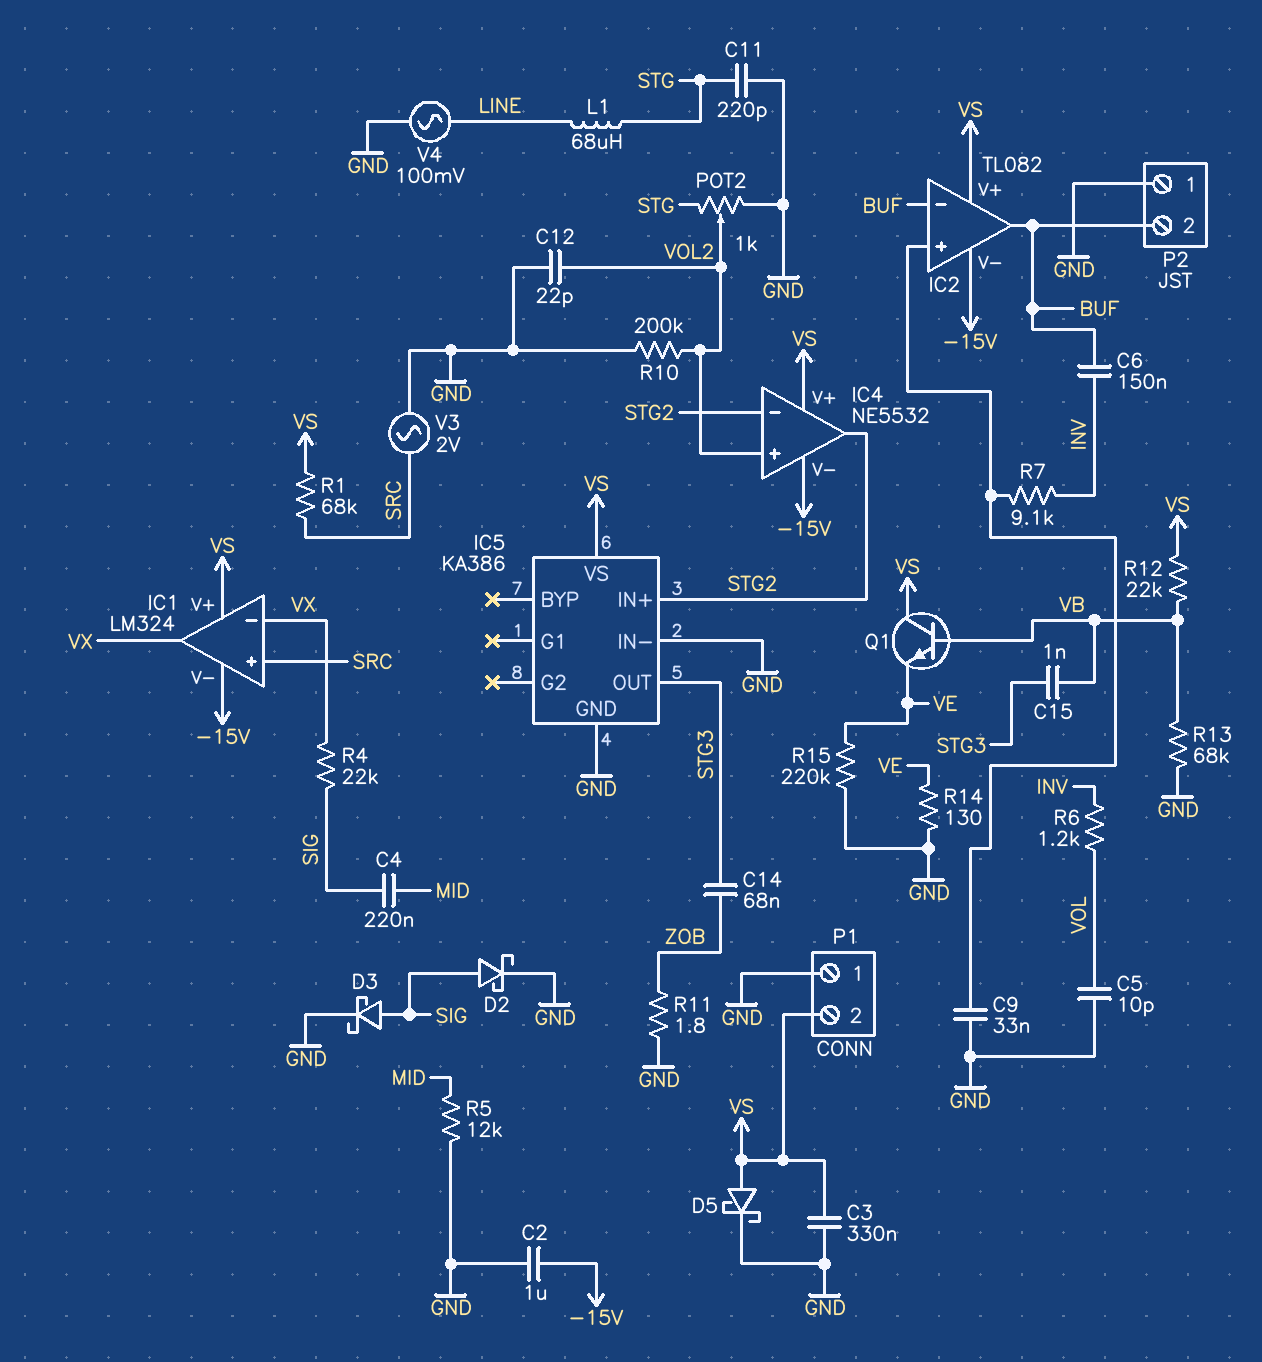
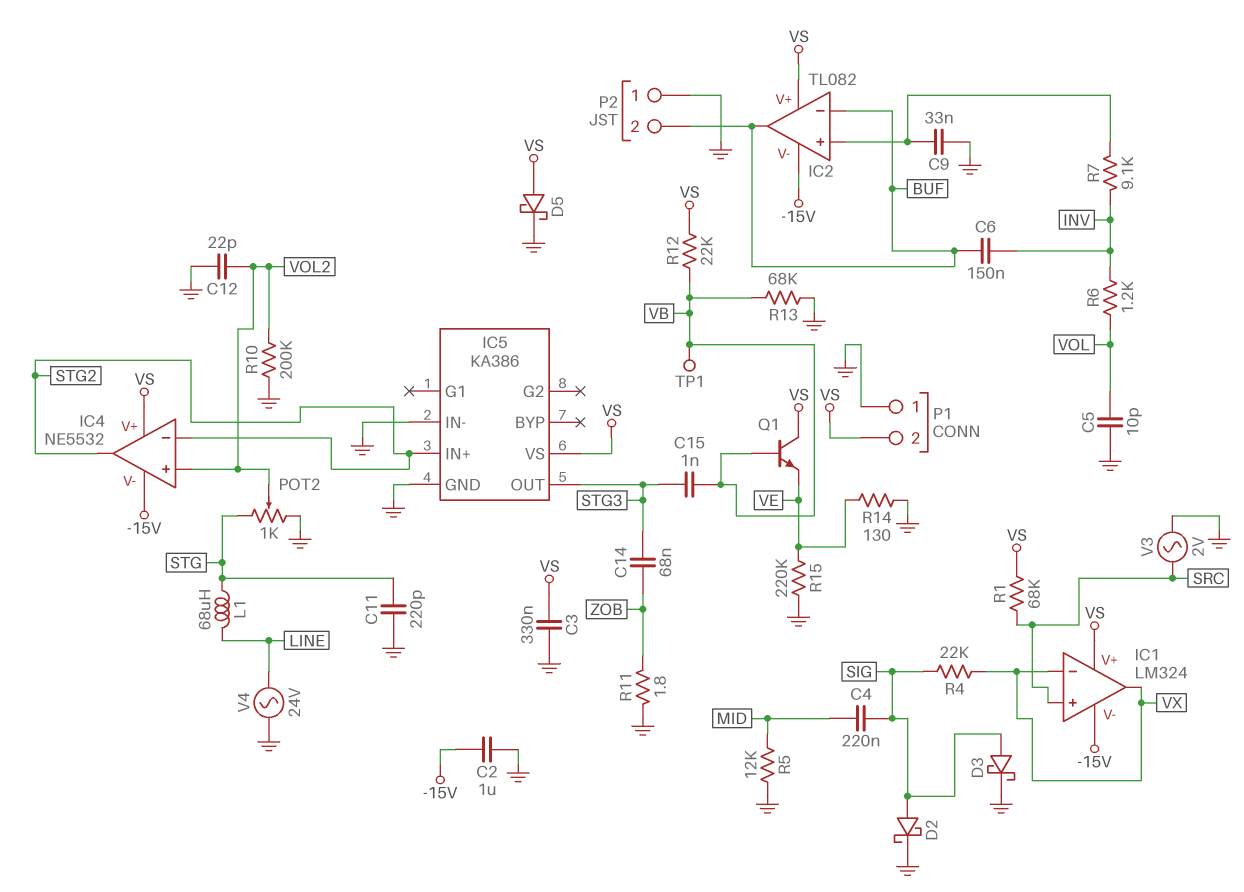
TP1: none -> test point (VB)
V4: AC 100mV (GND, LINE) -> AC 24V (GND, LINE)

